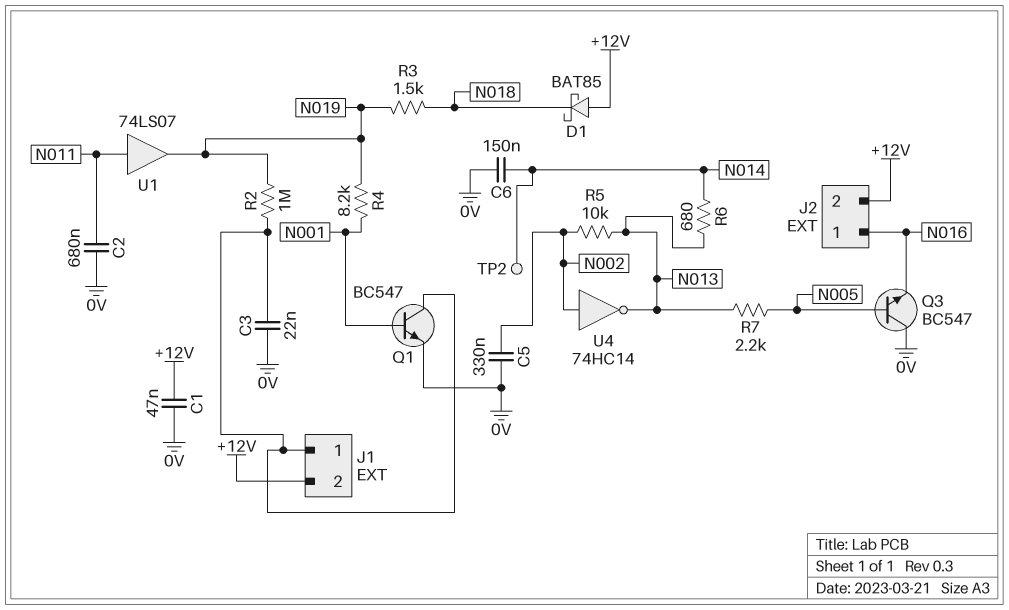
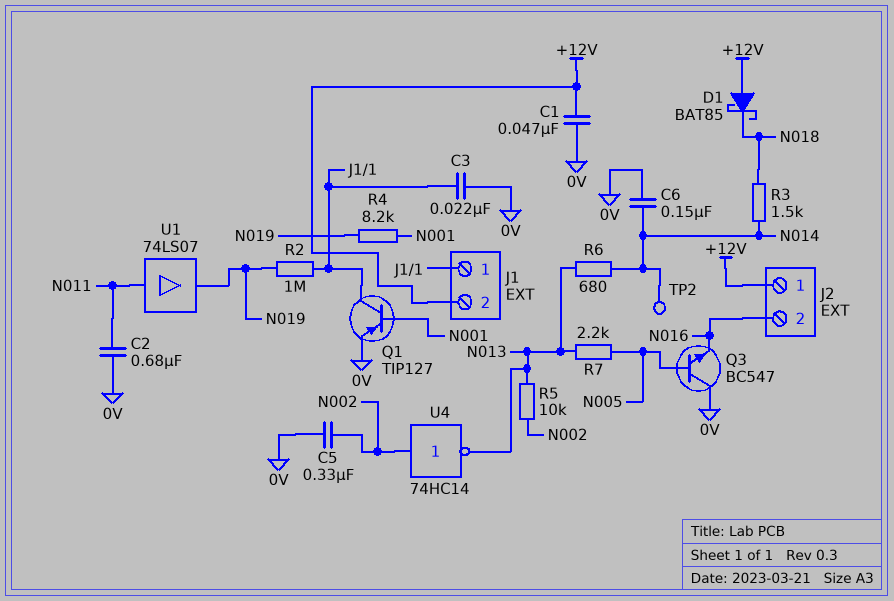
J2 pin 1: N016 -> +12V
J2 pin 2: +12V -> N016
Q1: NPN BC547 (B N001, C J1/1, E 0V) -> PNP TIP127 (B N001, C J1/1, E 0V)
R3: 1.5k (N018, N019) -> 1.5k (N014, N018)

